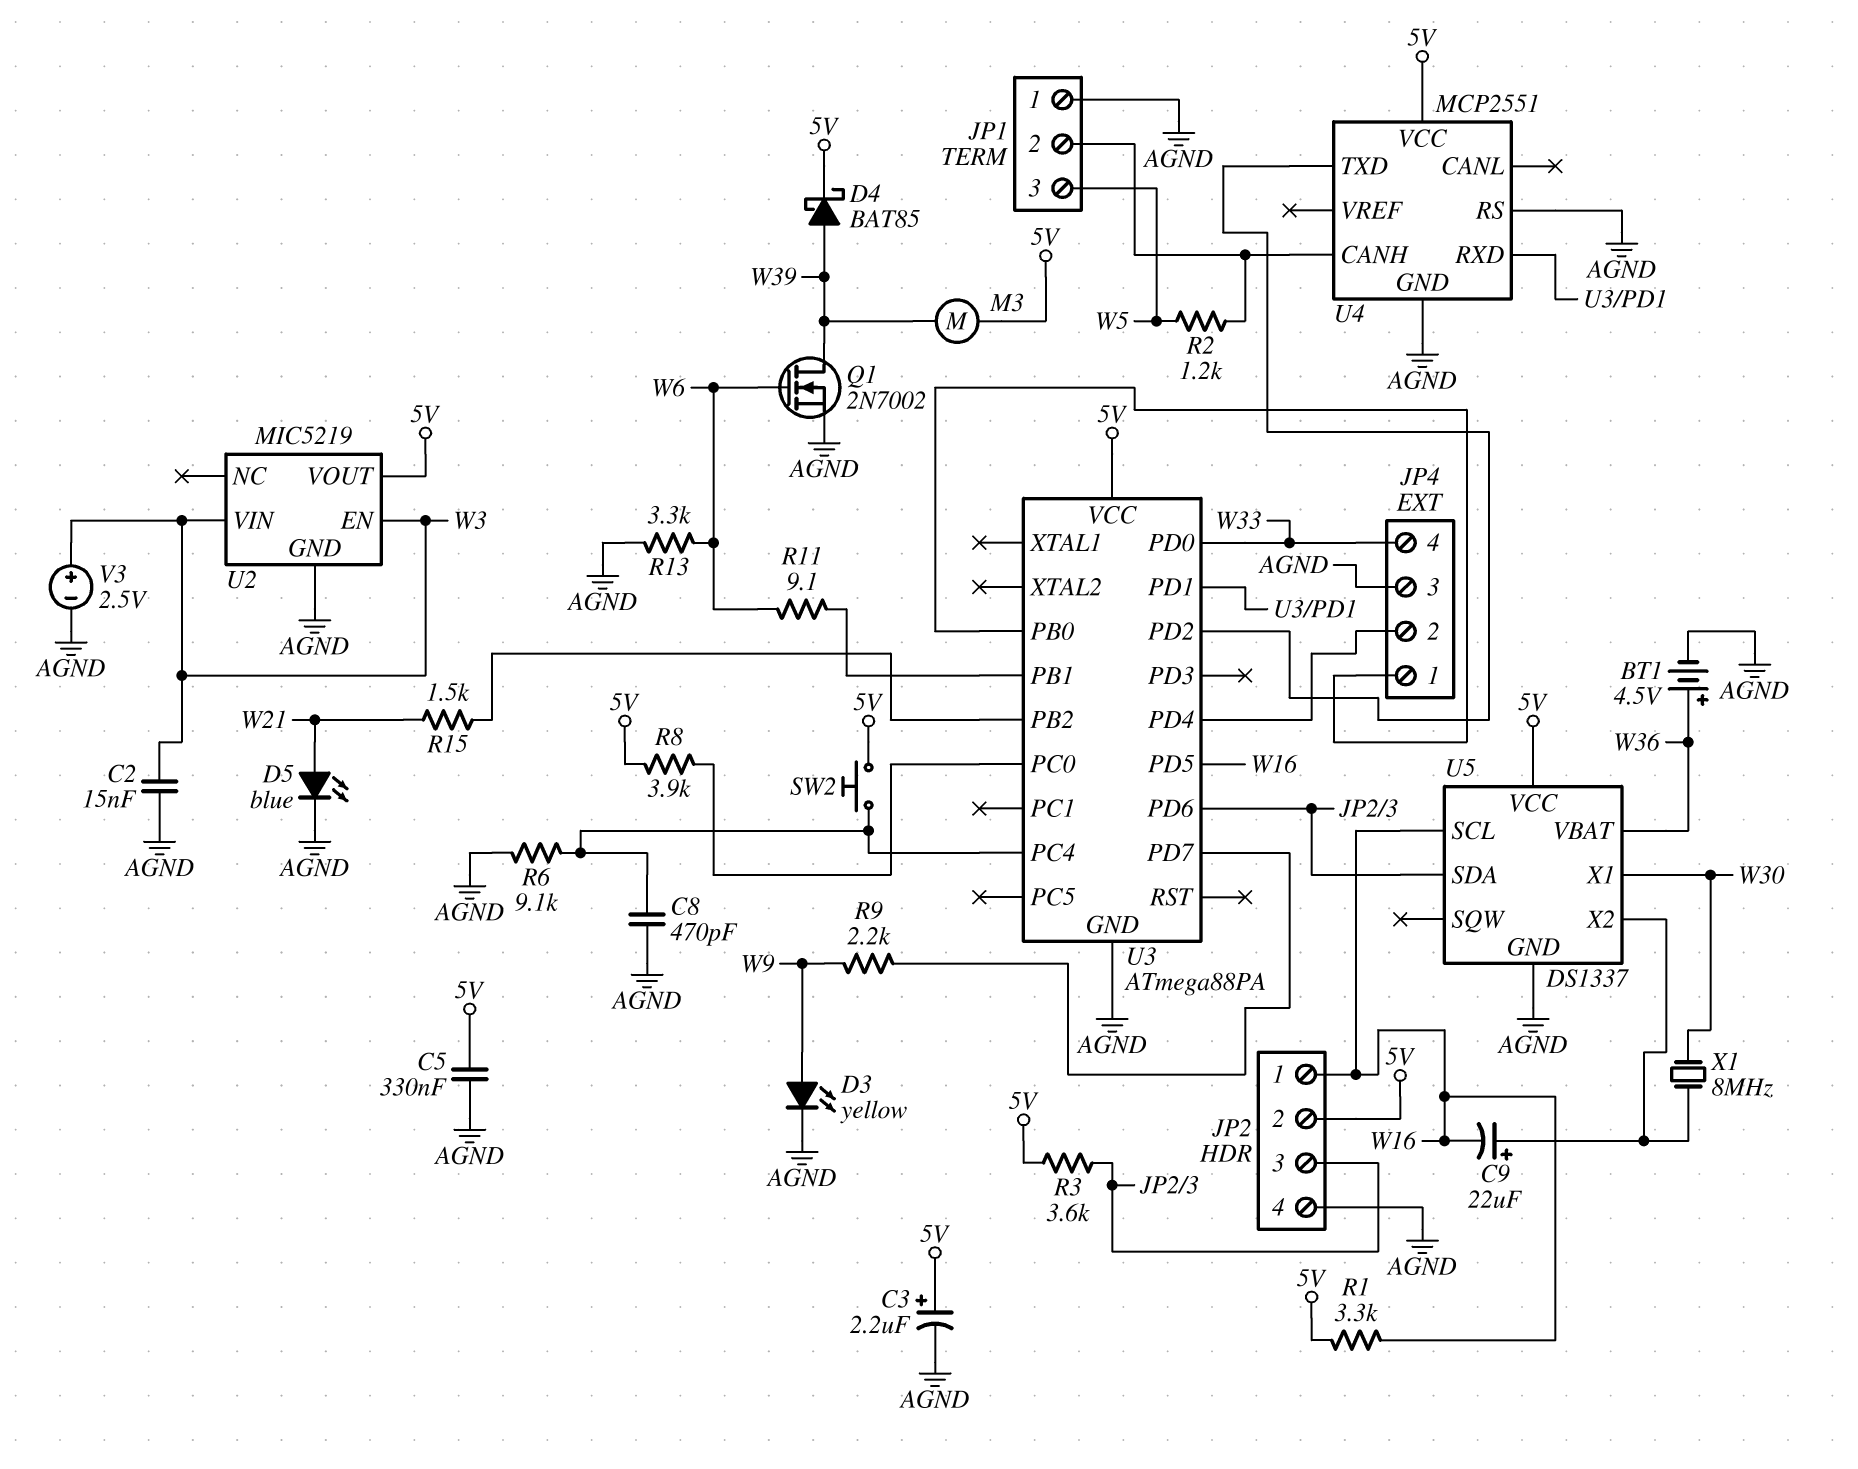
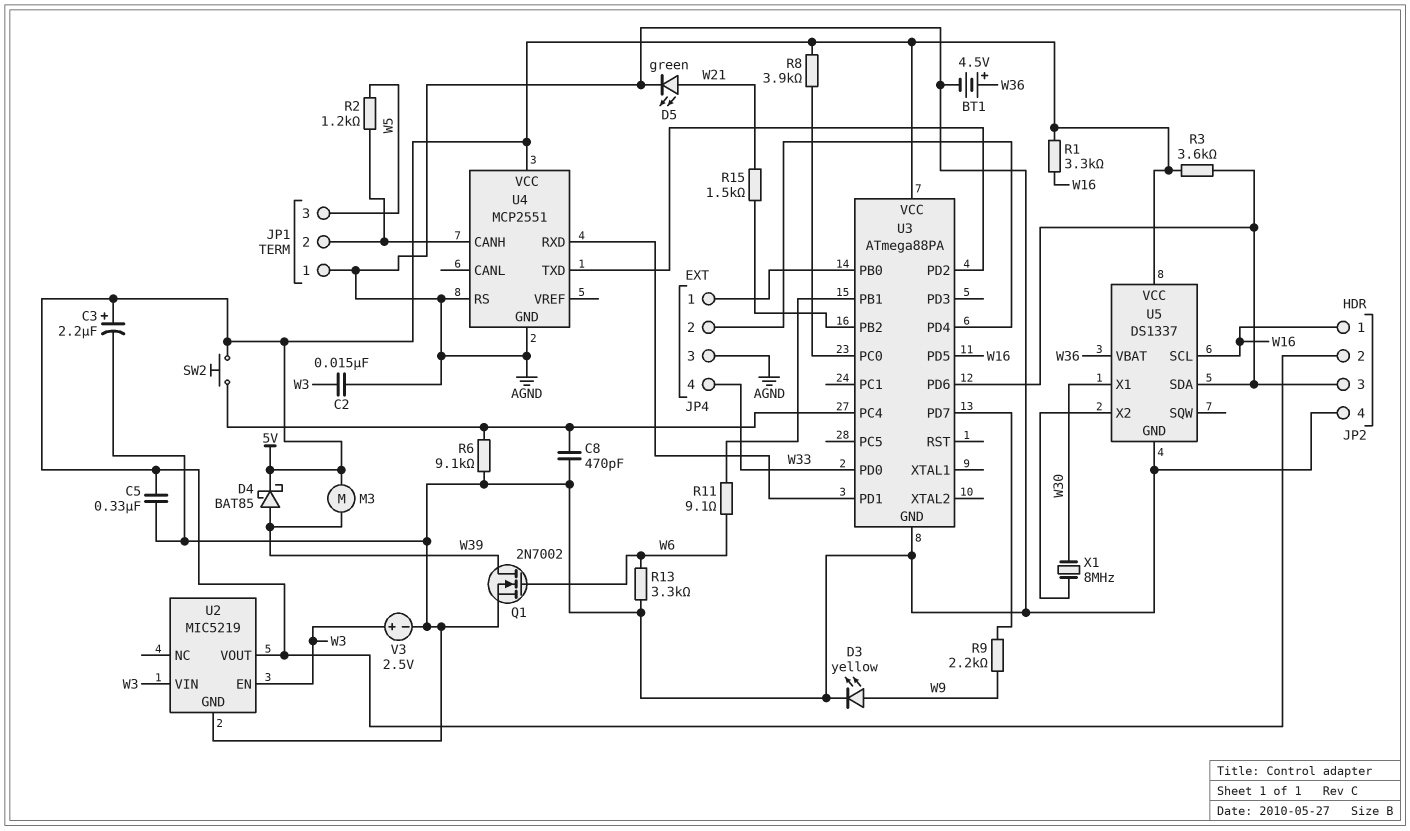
C9: 22uF (plus U5/X2, minus W16) -> none
D5: LED blue (A W21, K AGND) -> LED green (A W21, K AGND)

